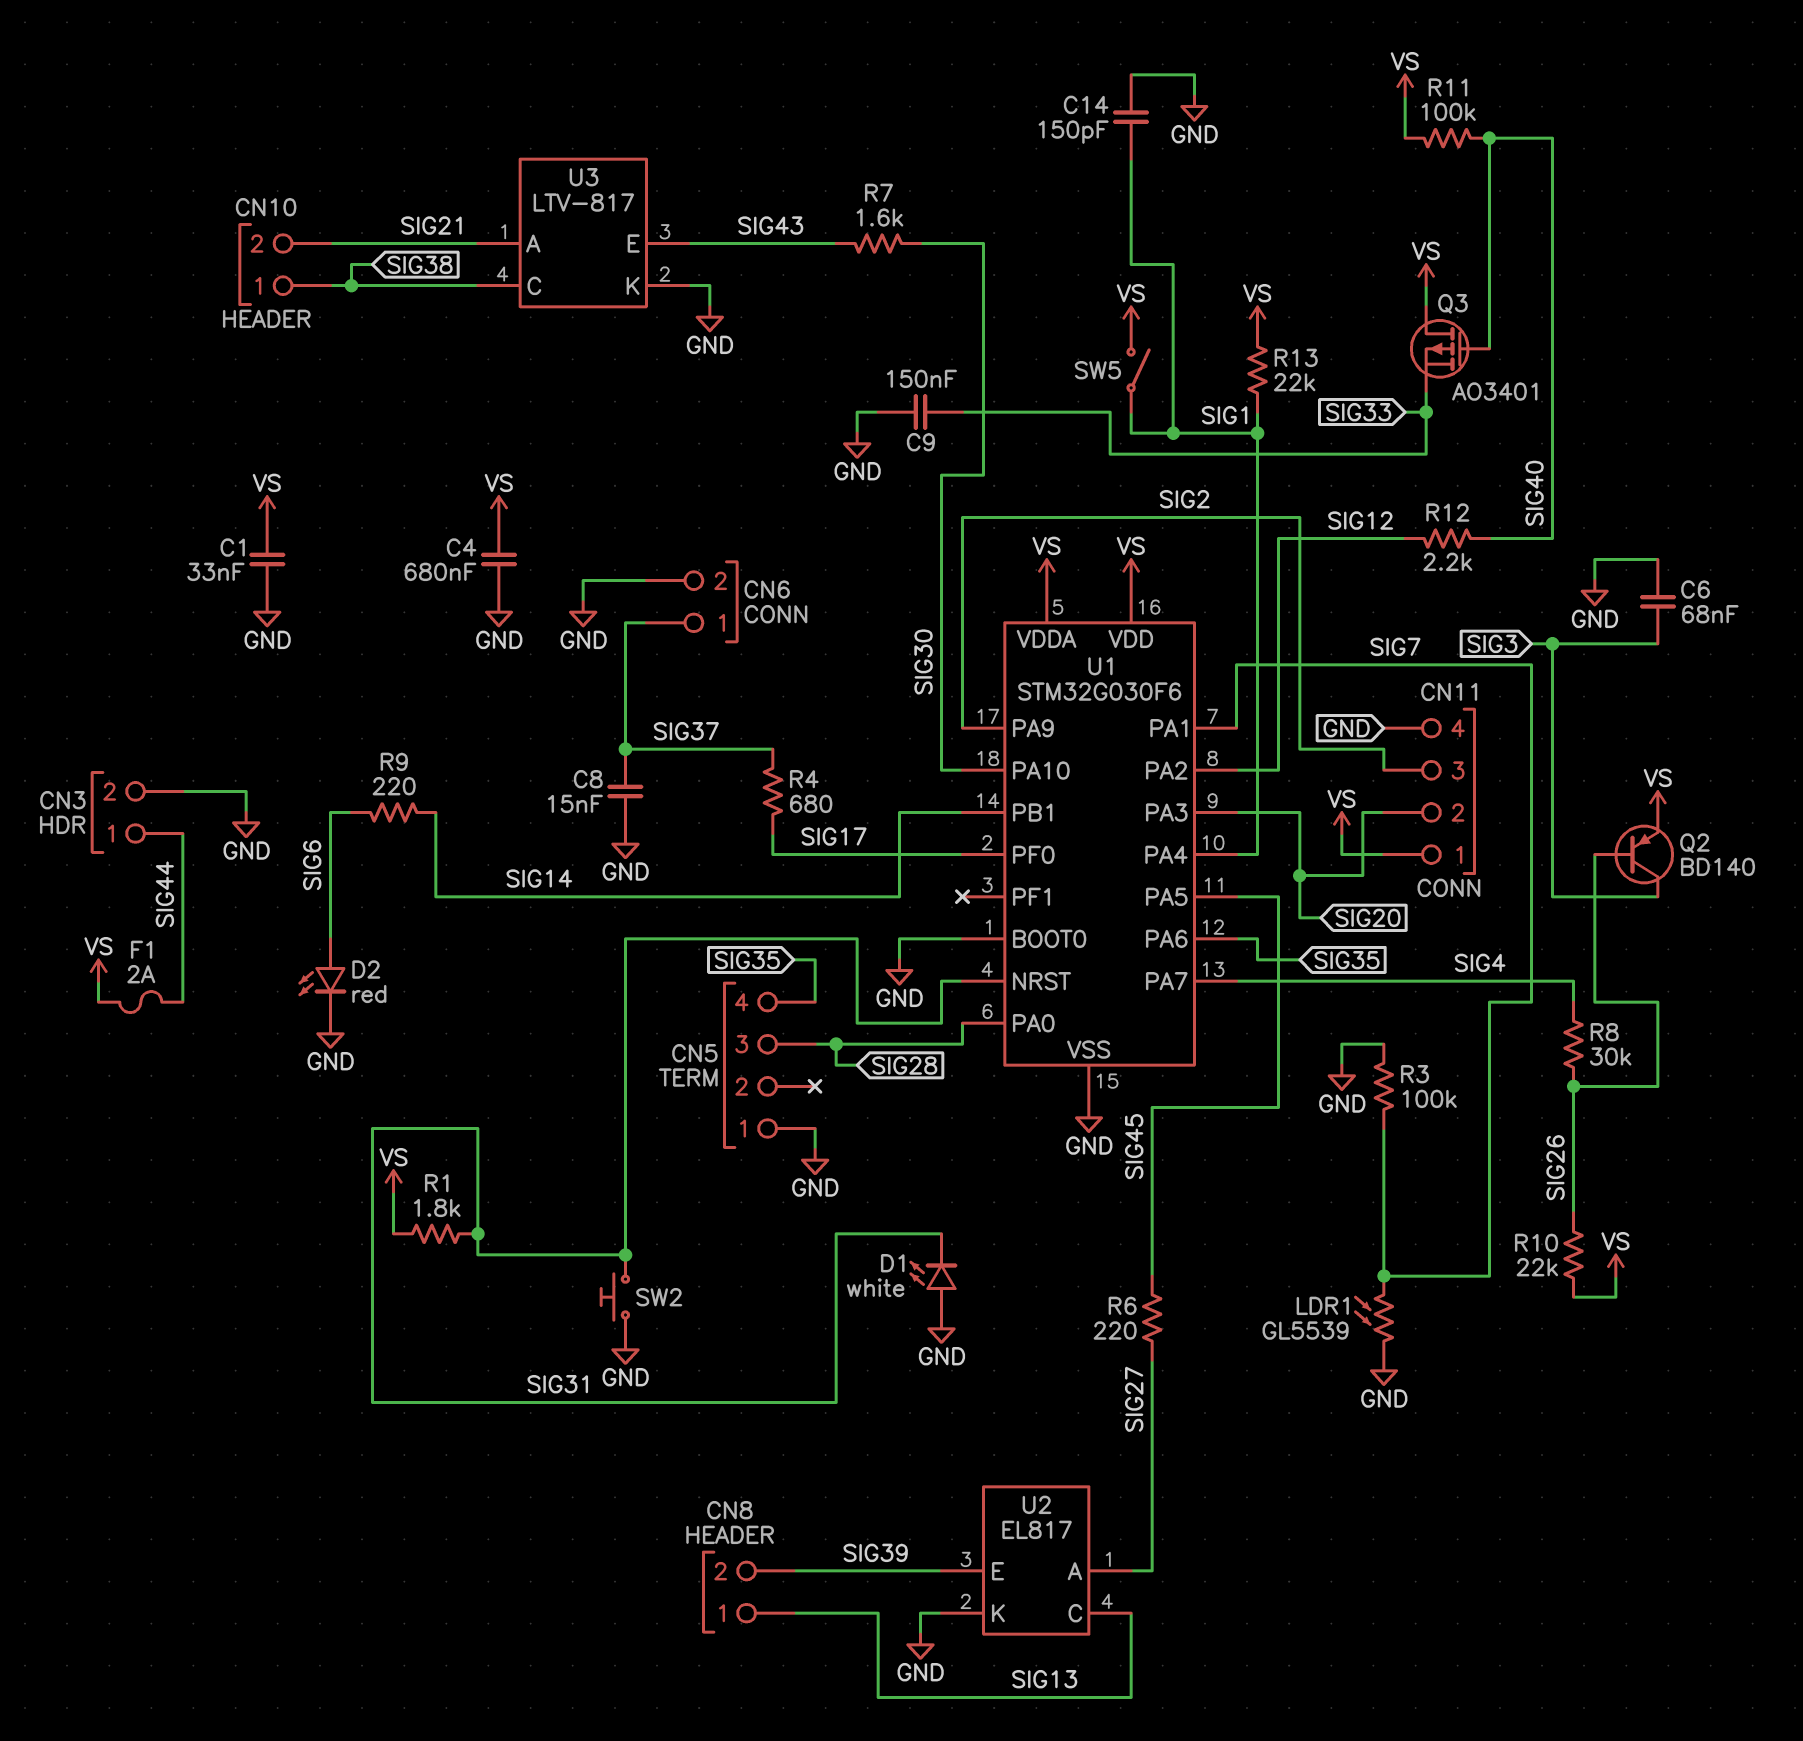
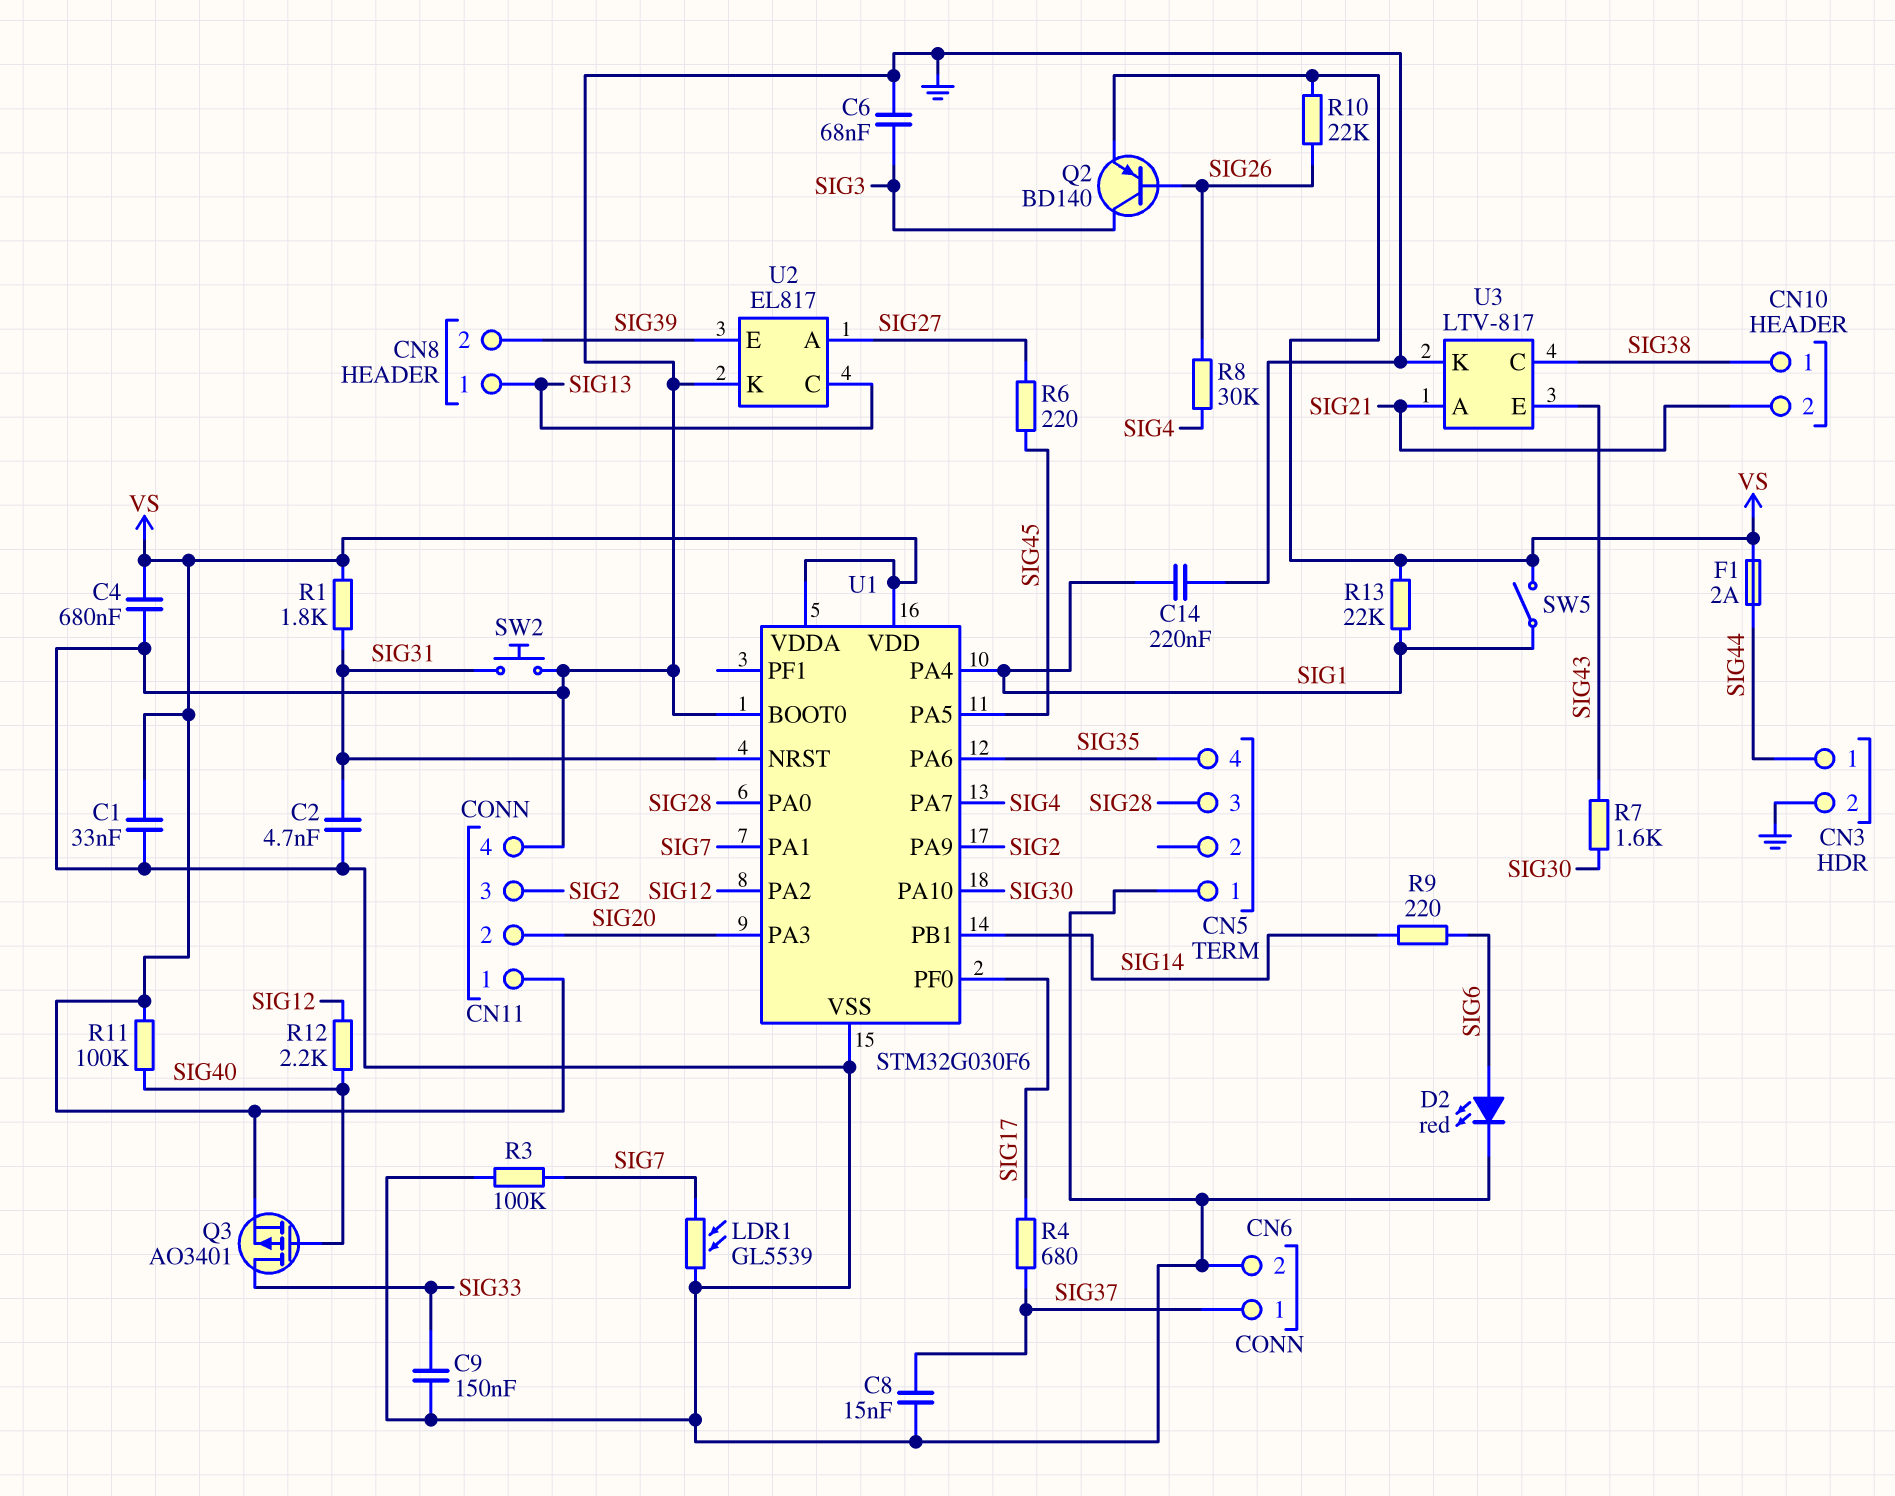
C2: none -> 4.7nF (GND, SIG31)
C14: 150pF (GND, SIG1) -> 220nF (GND, SIG1)
D1: LED white (A GND, K SIG31) -> none
Q3: PMOS AO3401 (G SIG40, D VS, S SIG33) -> PMOS AO3401 (G SIG40, D SIG33, S VS)

